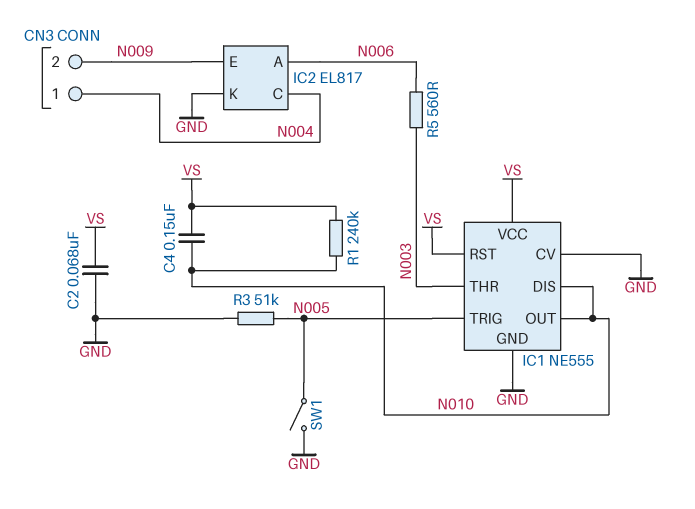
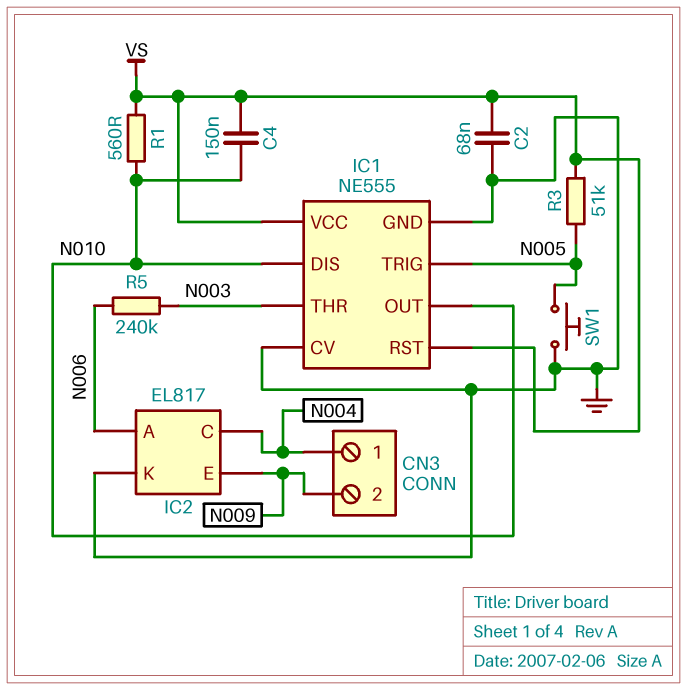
R1: 240k (N010, VS) -> 560 (N010, VS)
R3: 51k (GND, N005) -> 51k (N005, VS)
R5: 560 (N003, N006) -> 240k (N003, N006)
SW1: switch (GND, N005) -> button (GND, N005)

